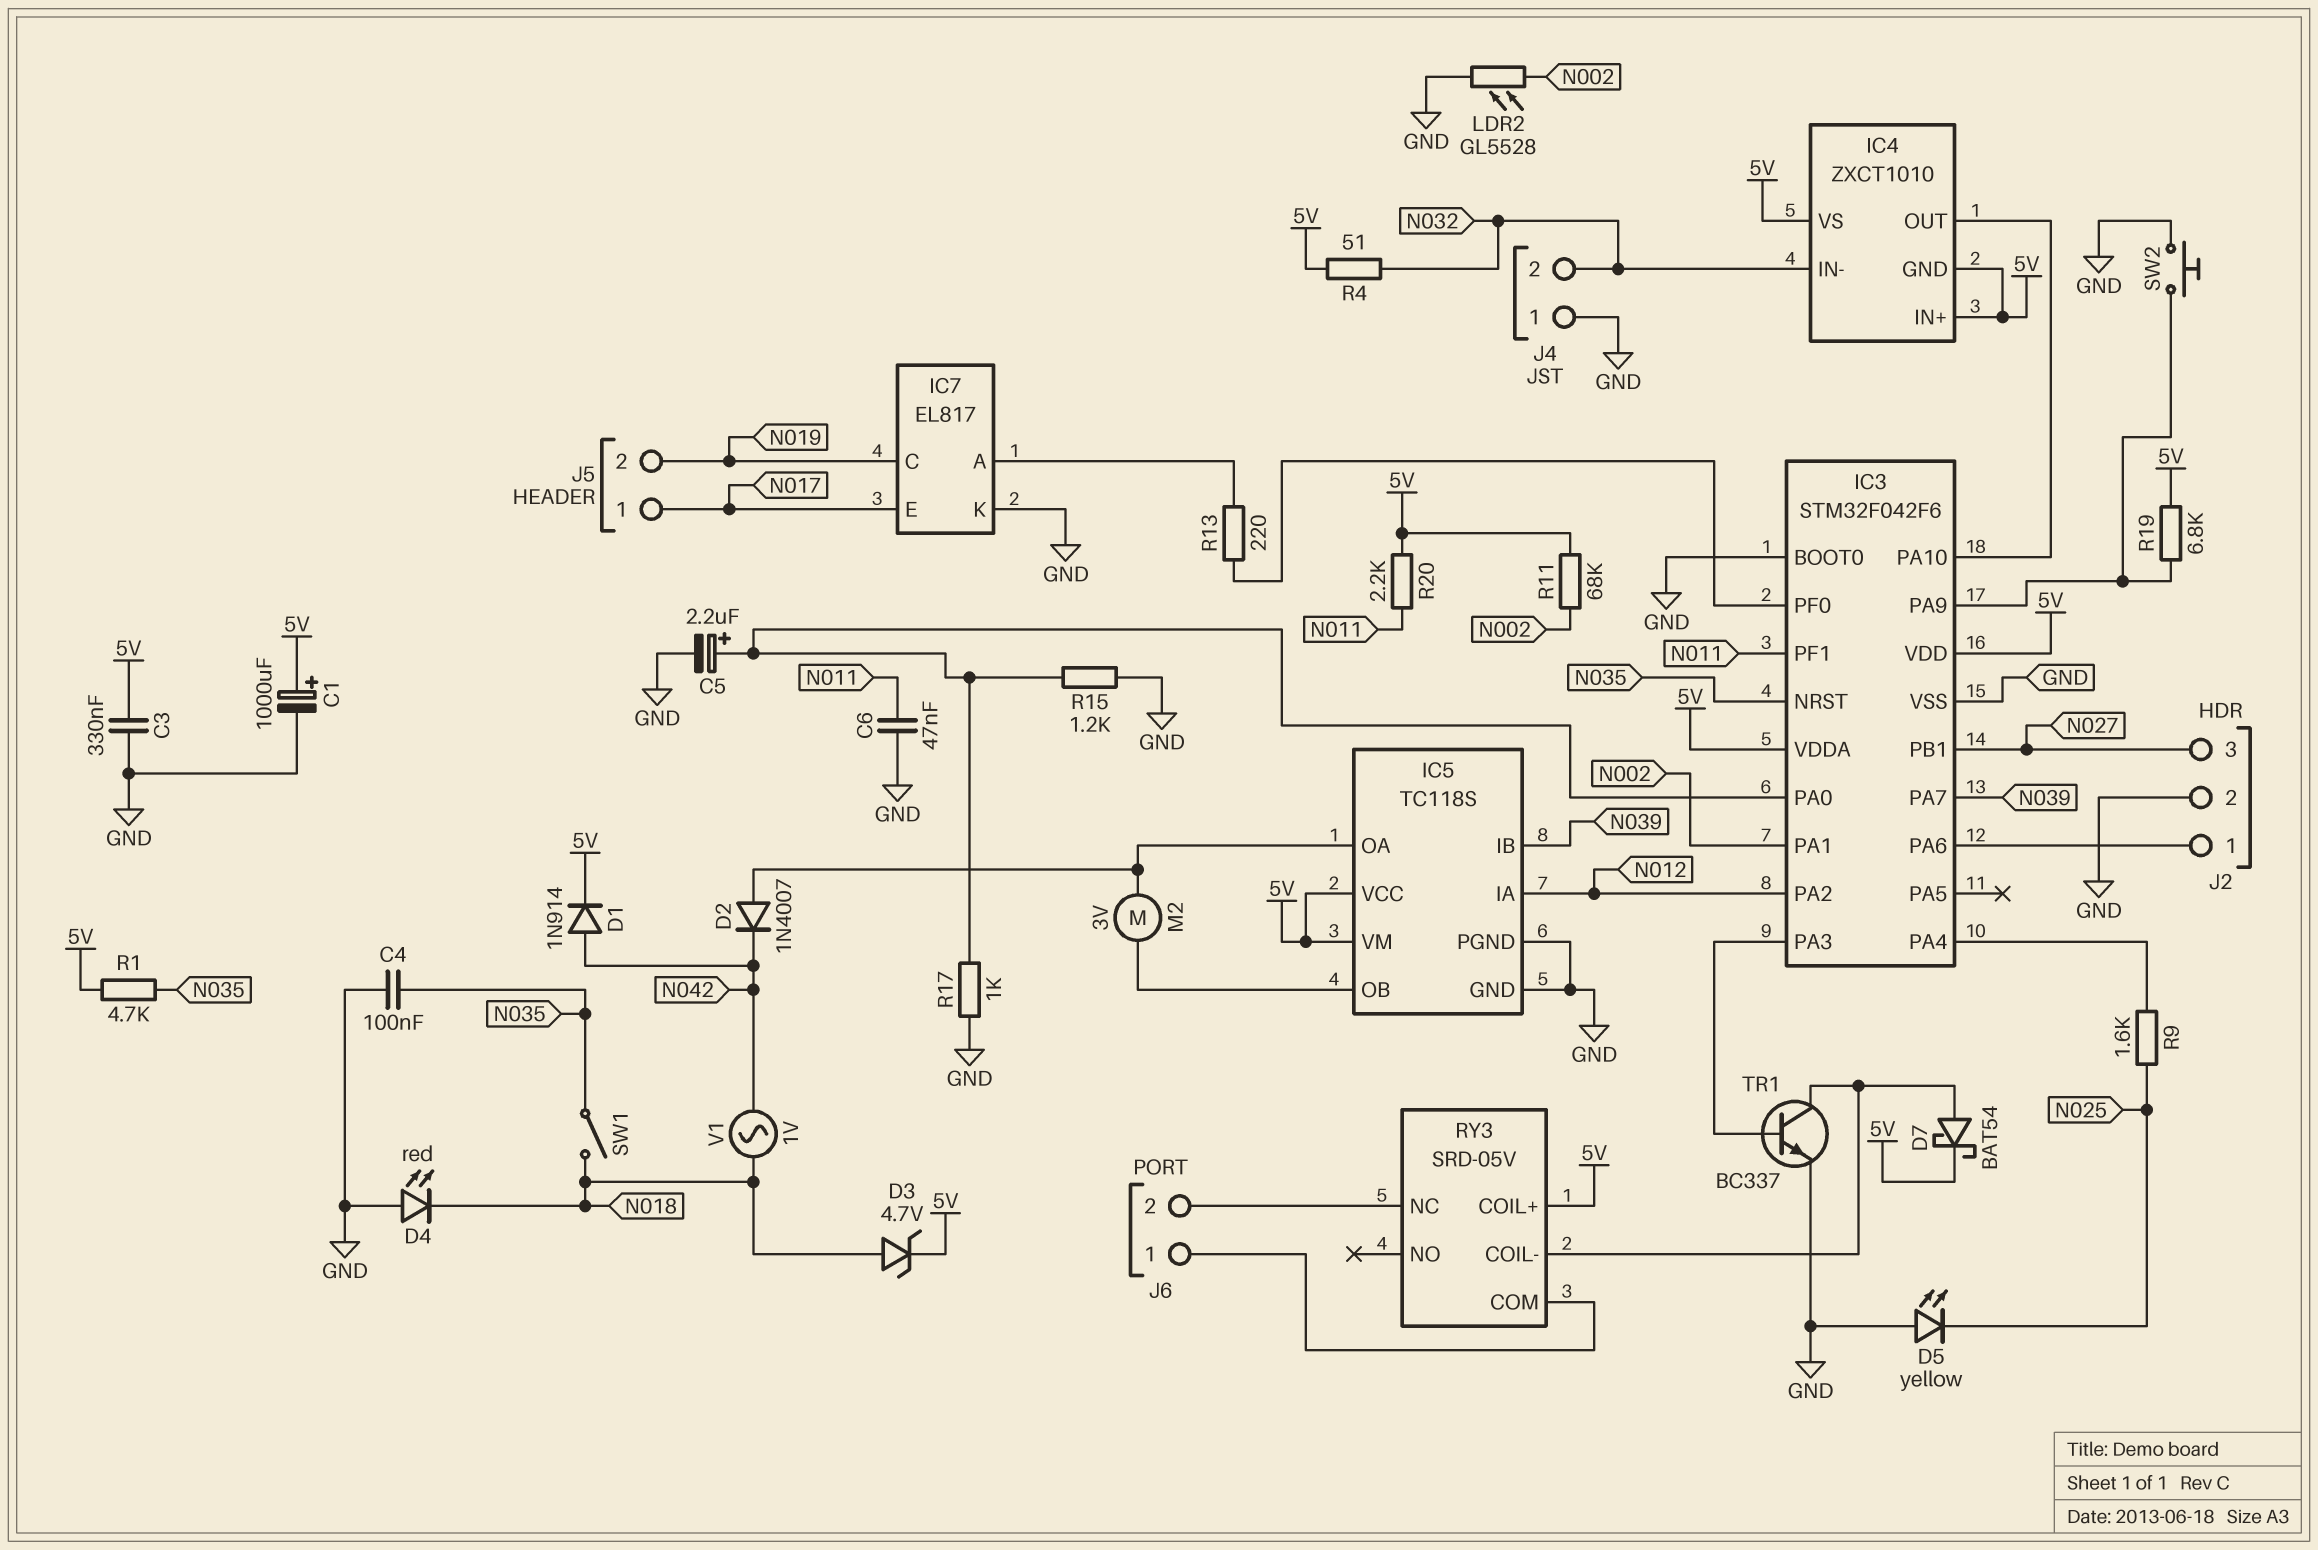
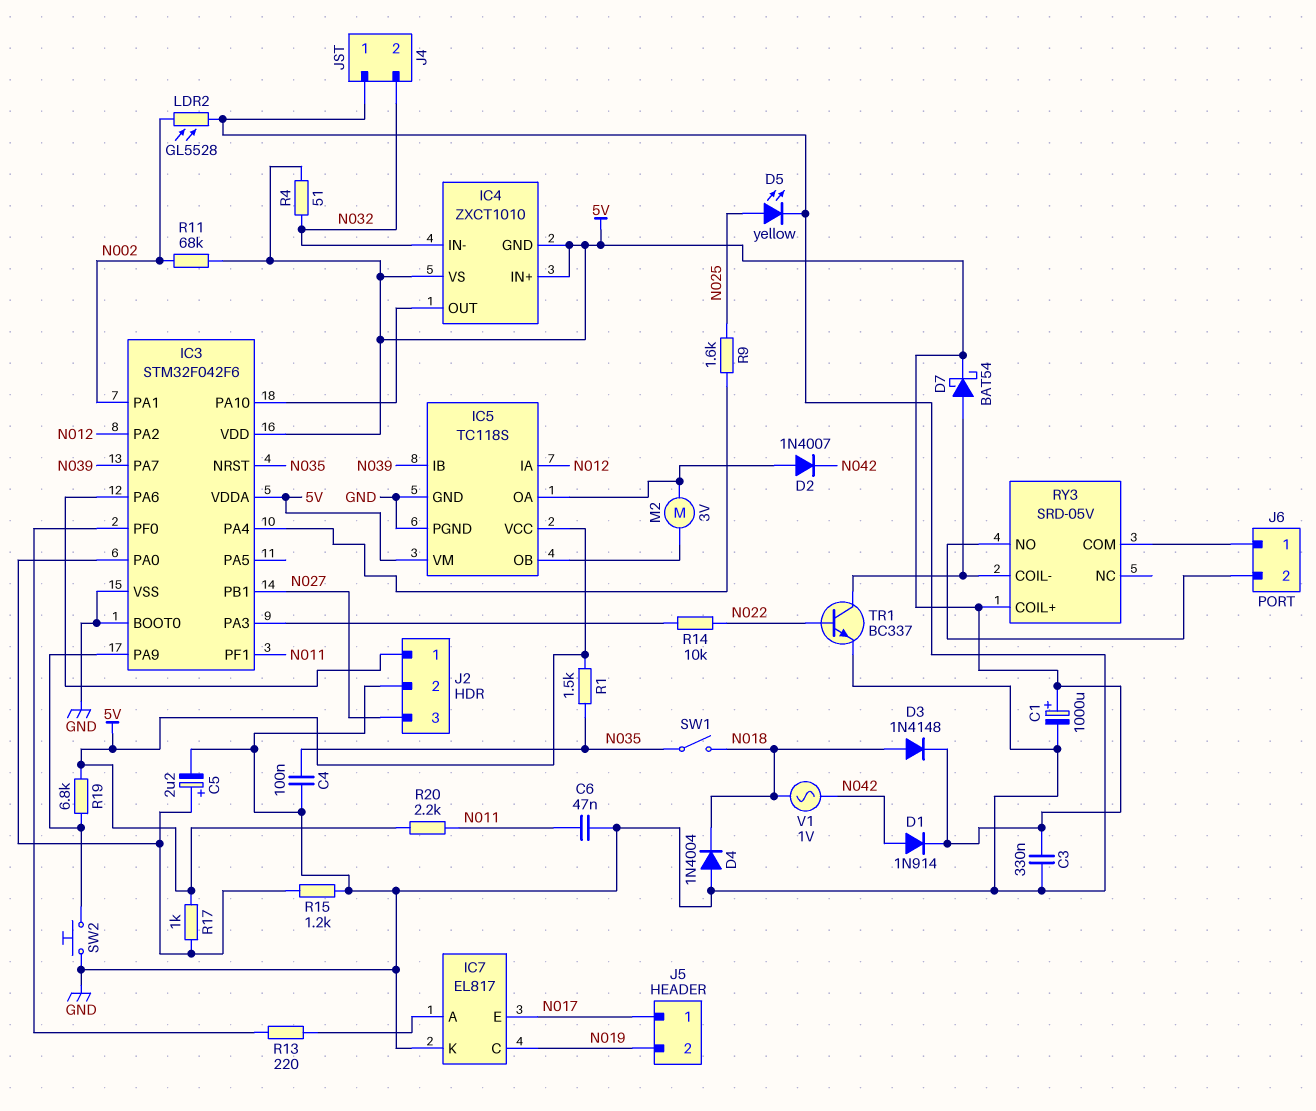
D3: zener 4.7V (A N018, K 5V) -> diode 1N4148 (A N018, K 5V)
D4: LED red (A GND, K N018) -> diode 1N4004 (A GND, K N018)
D5: LED yellow (A GND, K N025) -> LED yellow (A N025, K GND)
R1: 4.7k (5V, N035) -> 1.5k (5V, N035)
R14: none -> 10k (IC3/PA3, N022)
R17: 1k (GND, IC3/PA0) -> 1k (5V, IC3/PA0)
RY3 pin NC: J6/2 -> none
RY3 pin NO: none -> J6/2
TR1: NPN BC337 (B IC3/PA3, C RY3/COIL-, E GND) -> NPN BC337 (B N022, C RY3/COIL-, E GND)

